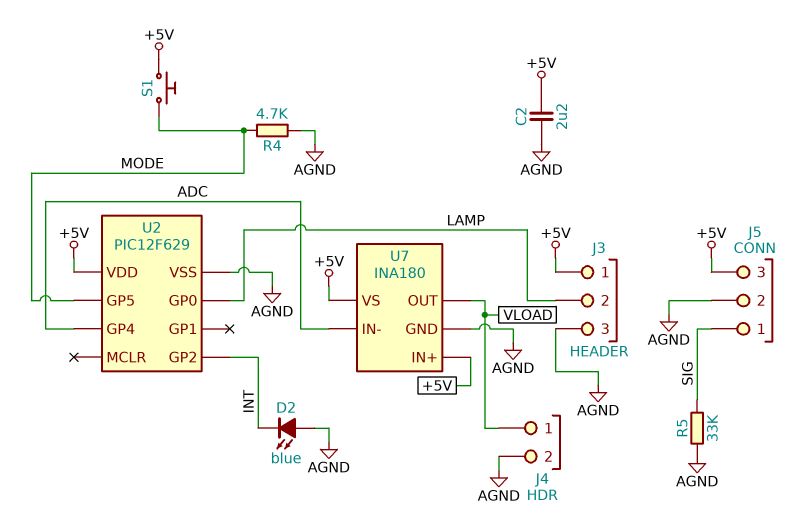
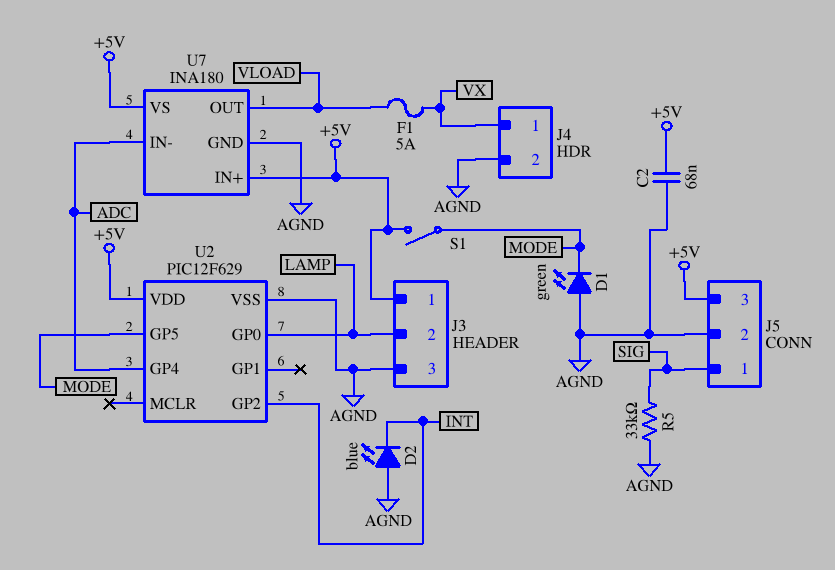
C2: 2.2uF (+5V, AGND) -> 68nF (+5V, AGND)
D1: none -> LED green (A AGND, K MODE)
F1: none -> 5A (VLOAD, VX)
J4 pin 1: VLOAD -> VX
R4: 4.7k (AGND, MODE) -> none
S1: button (+5V, MODE) -> switch (+5V, MODE)

